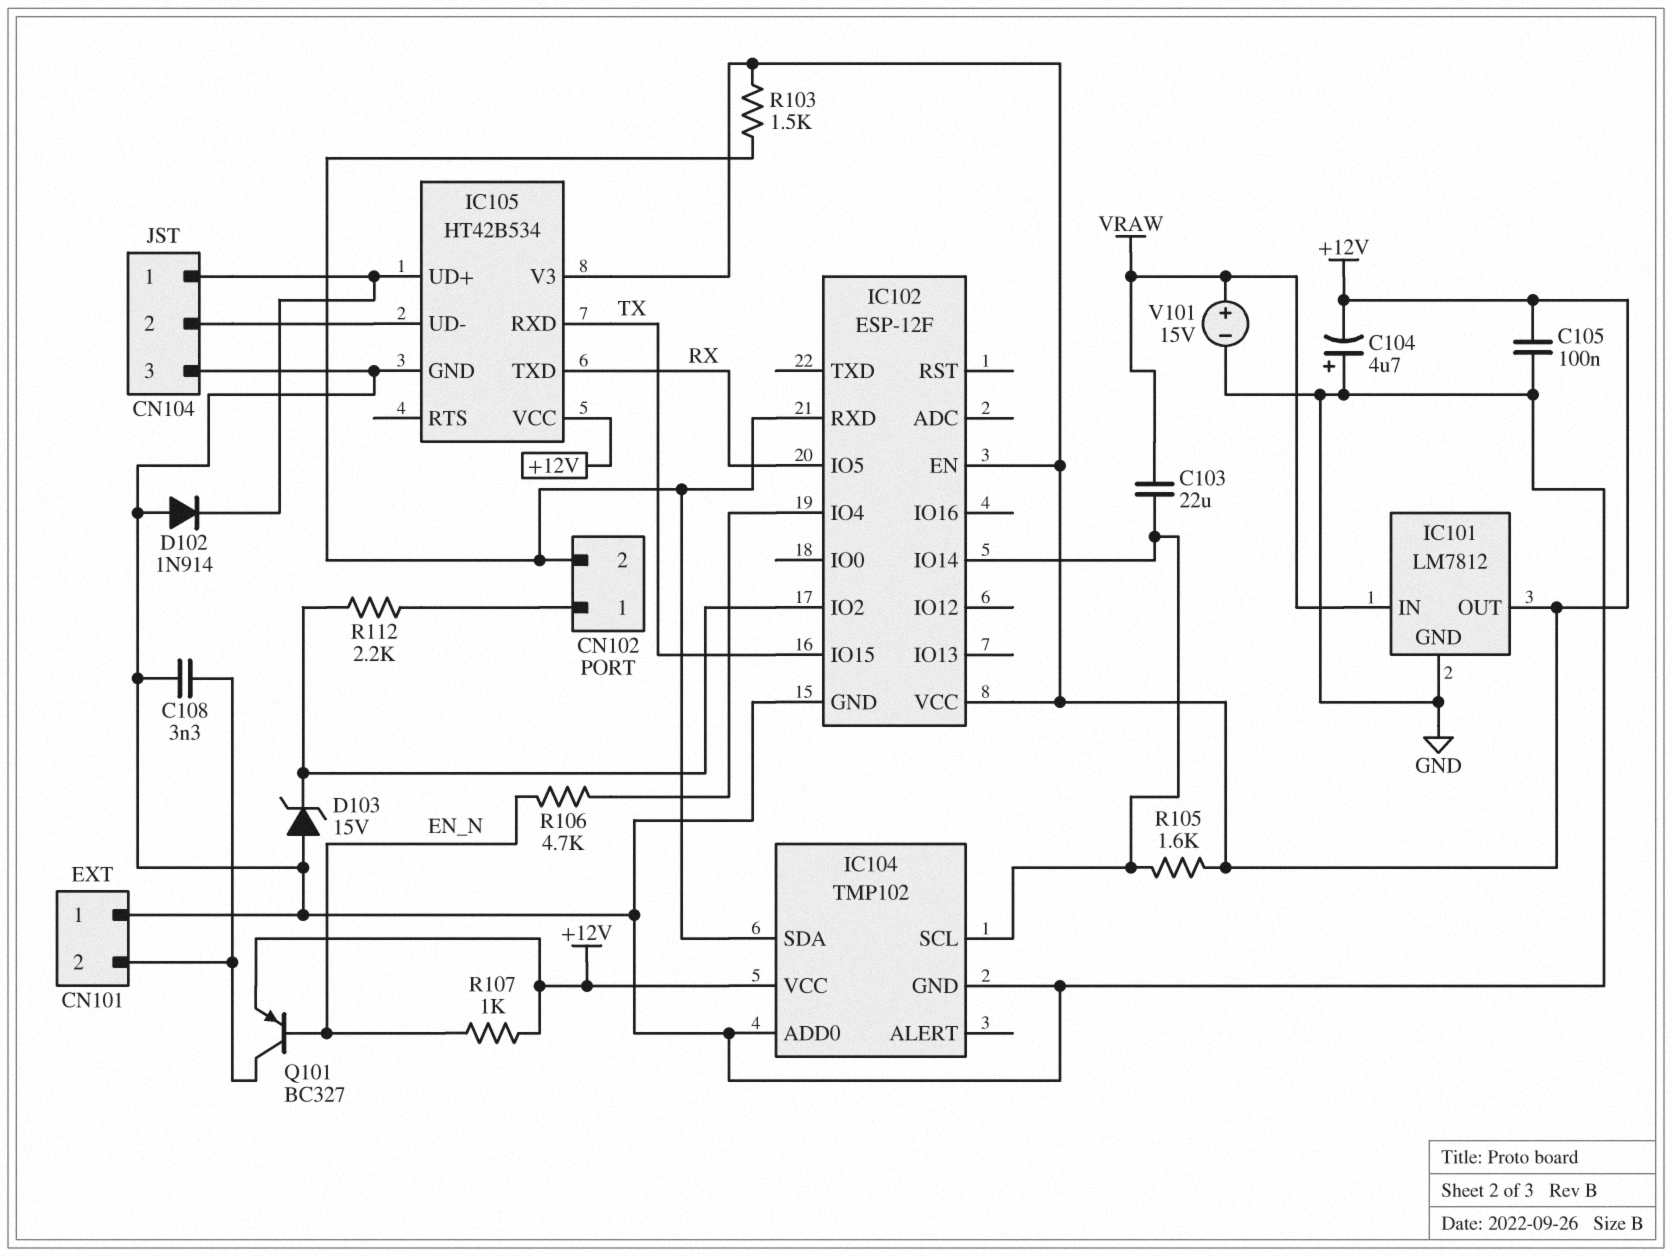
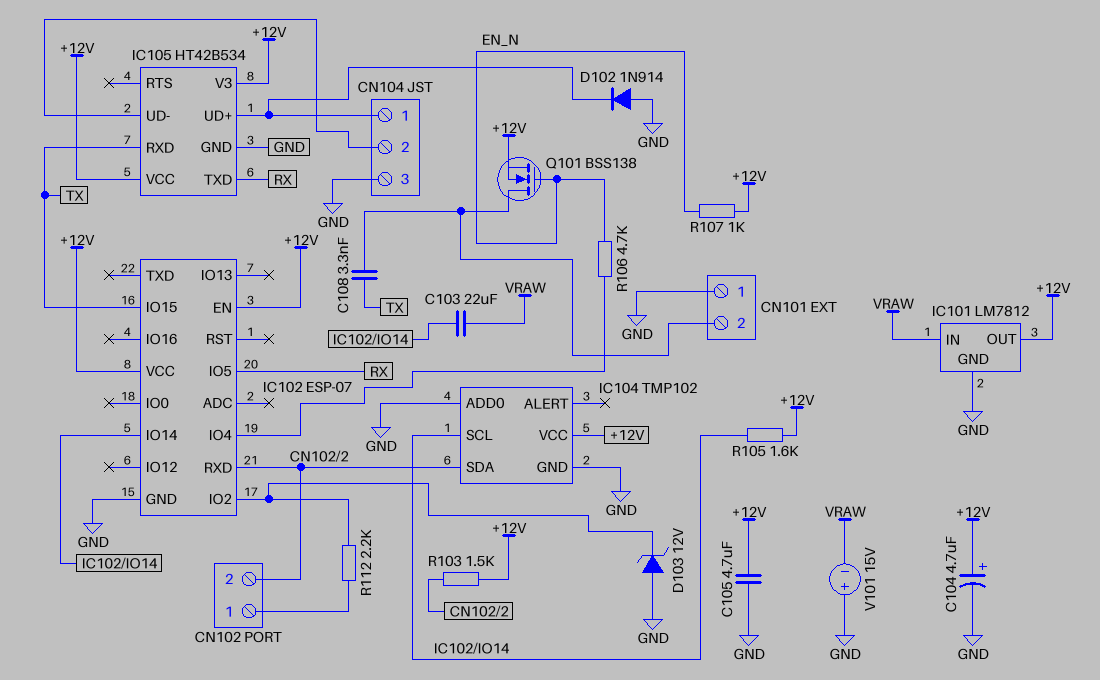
C104: 4.7uF (plus GND, minus +12V) -> 4.7uF (plus +12V, minus GND)
C105: 100nF (+12V, GND) -> 4.7uF (+12V, GND)
C108: 3.3nF (CN101/2, GND) -> 3.3nF (CN101/2, TX)
D103: zener 15V (A GND, K IC102/IO2) -> zener 12V (A GND, K IC102/IO2)
IC102: ESP-12F -> ESP-07
Q101: PNP BC327 (B EN_N, C CN101/2, E +12V) -> NMOS BSS138 (G EN_N, D CN101/2, S +12V)
V101: 15V (plus VRAW, minus GND) -> 15V (plus GND, minus VRAW)

